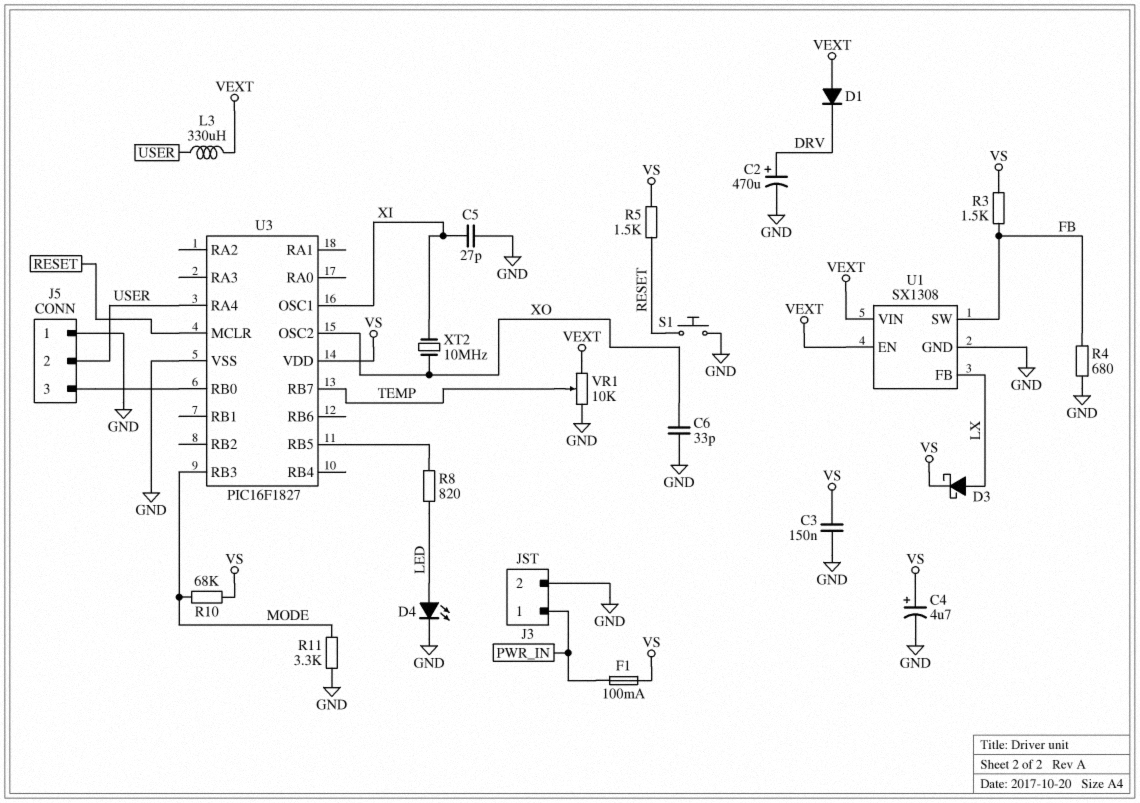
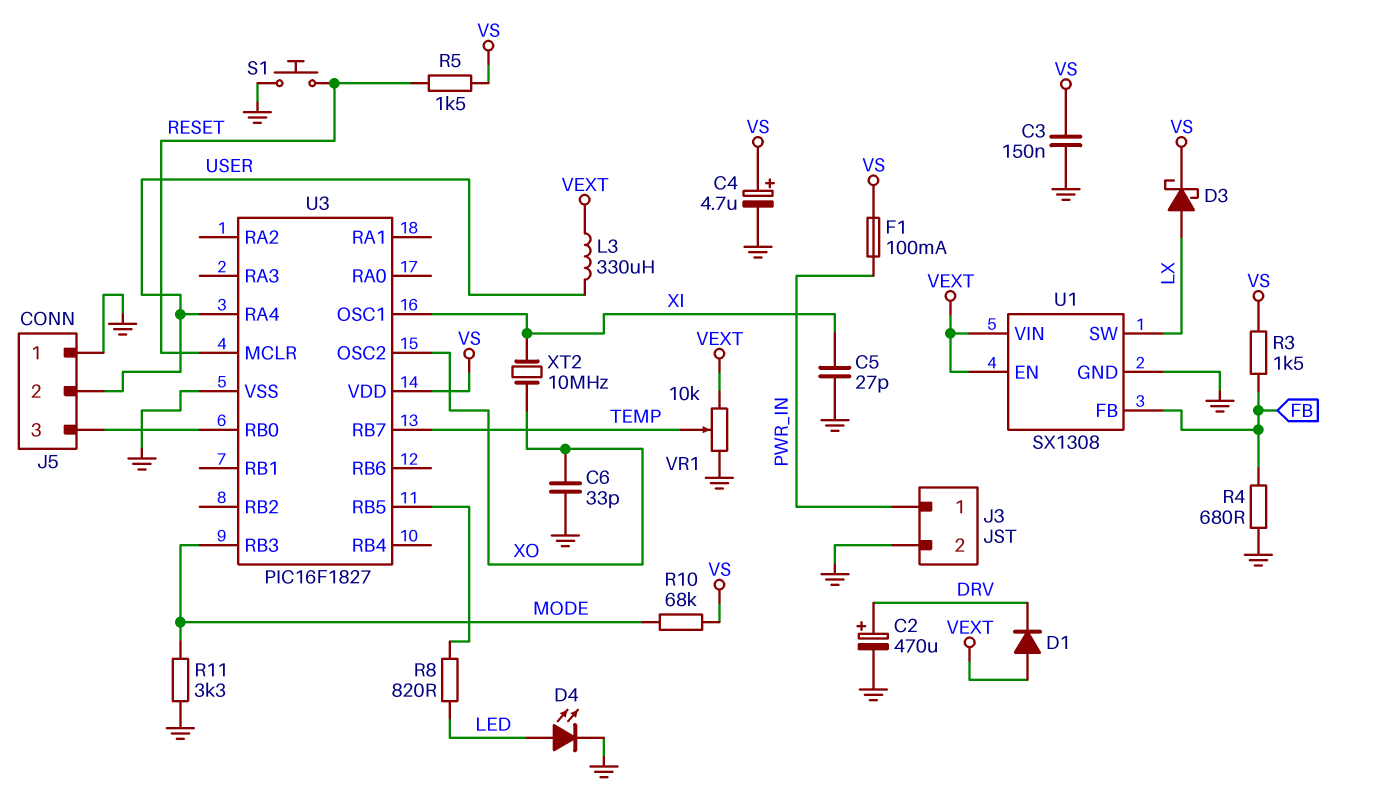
U1 pin FB: LX -> FB
U1 pin SW: FB -> LX

